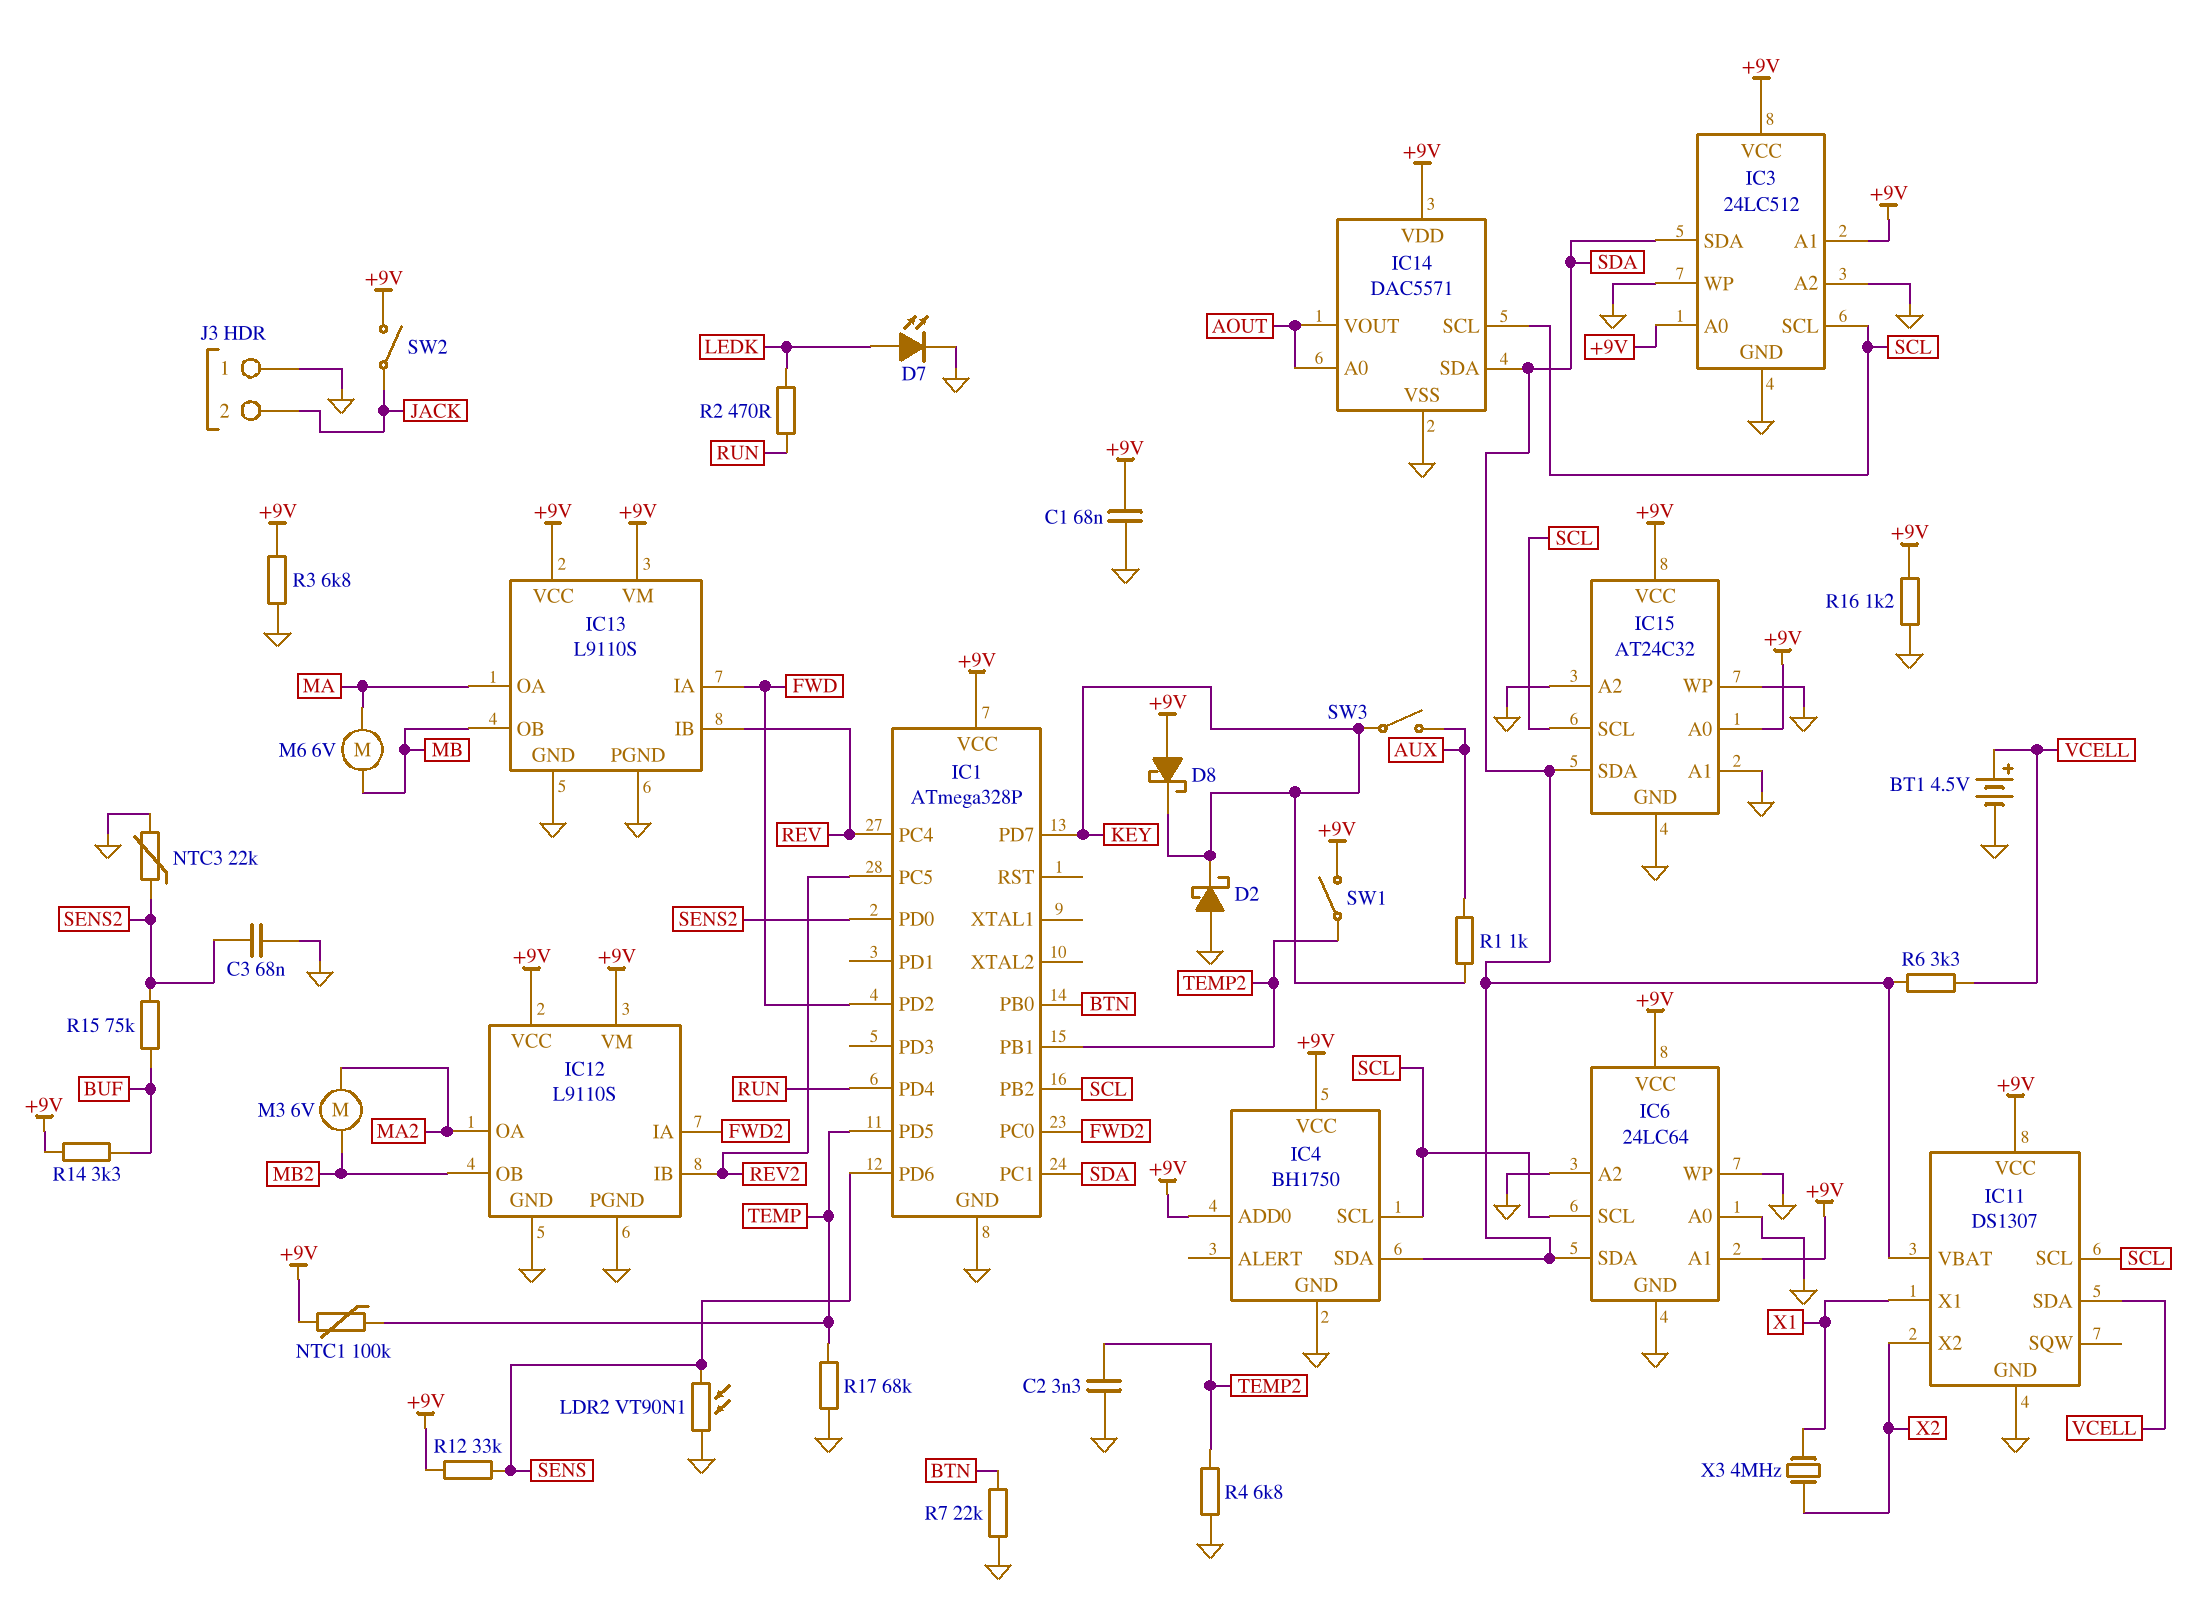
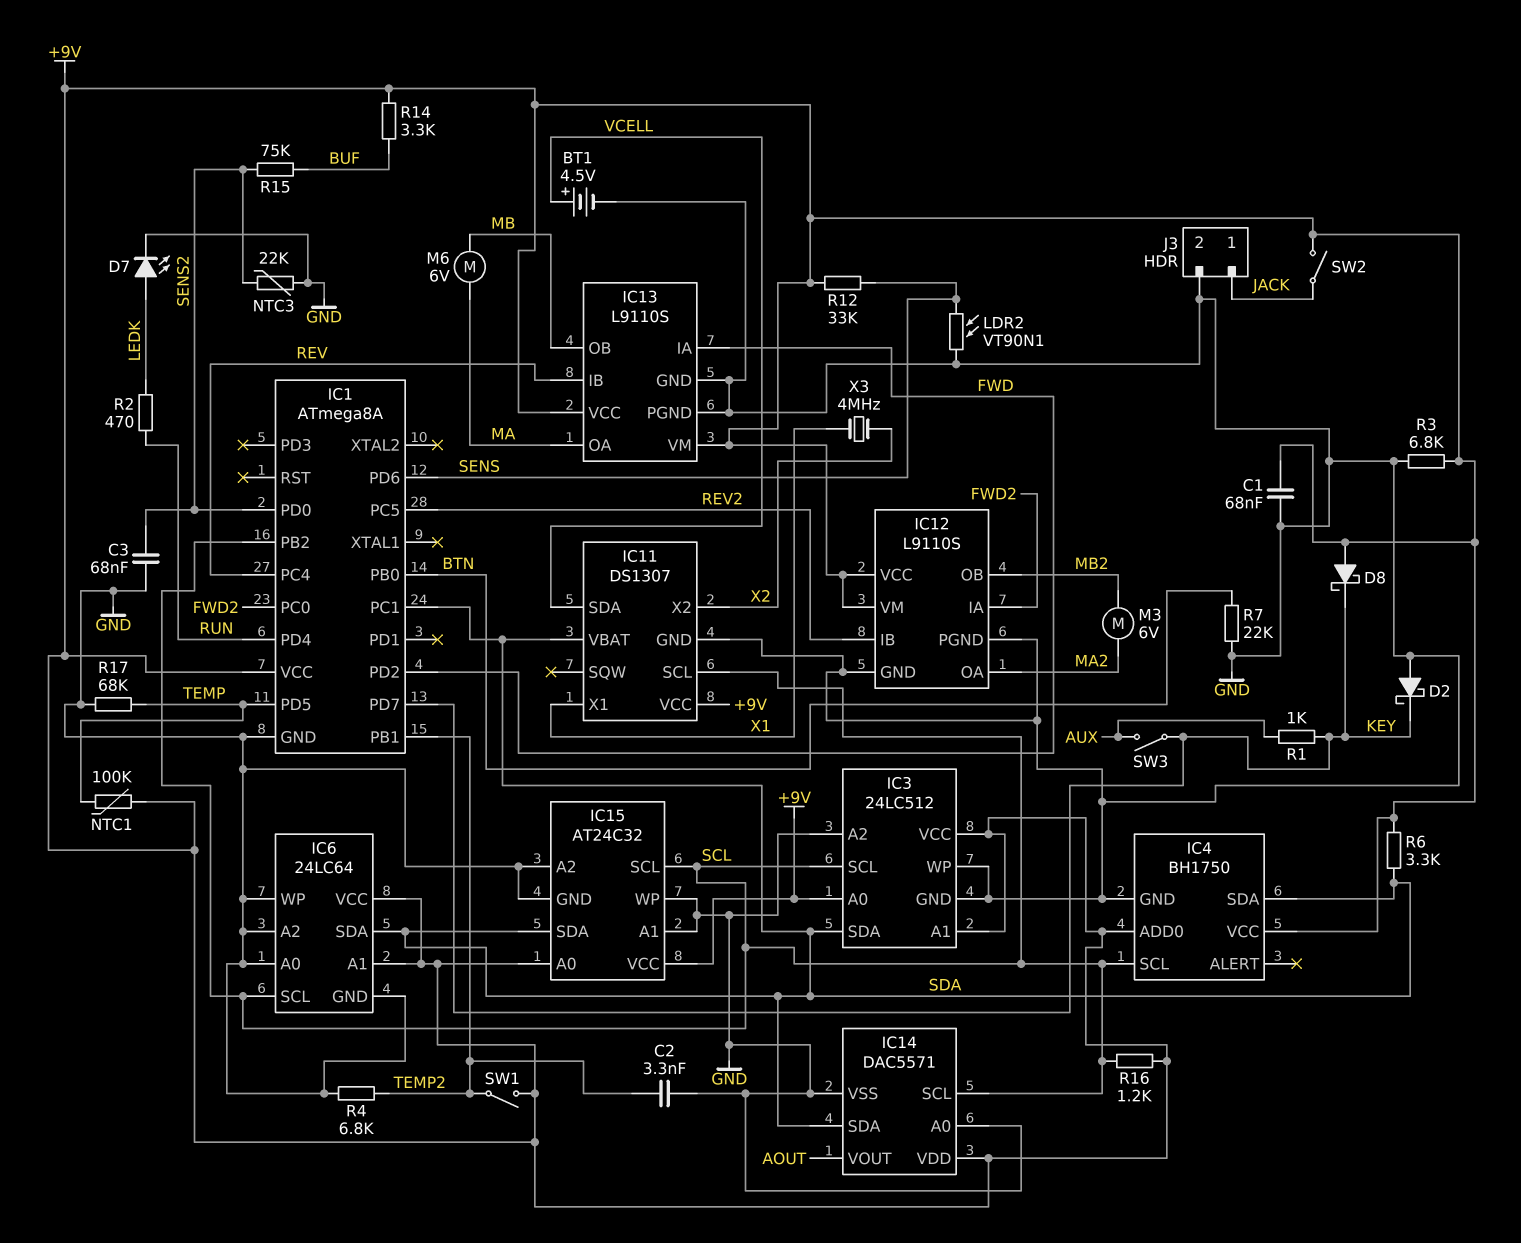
IC1: ATmega328P -> ATmega8A
IC14 pin A0: AOUT -> GND
J3 pin 1: GND -> JACK
J3 pin 2: JACK -> GND
R6: 3.3k (SDA, VCELL) -> 3.3k (+9V, SDA)
R16: 1.2k (+9V, GND) -> 1.2k (+9V, SCL)

